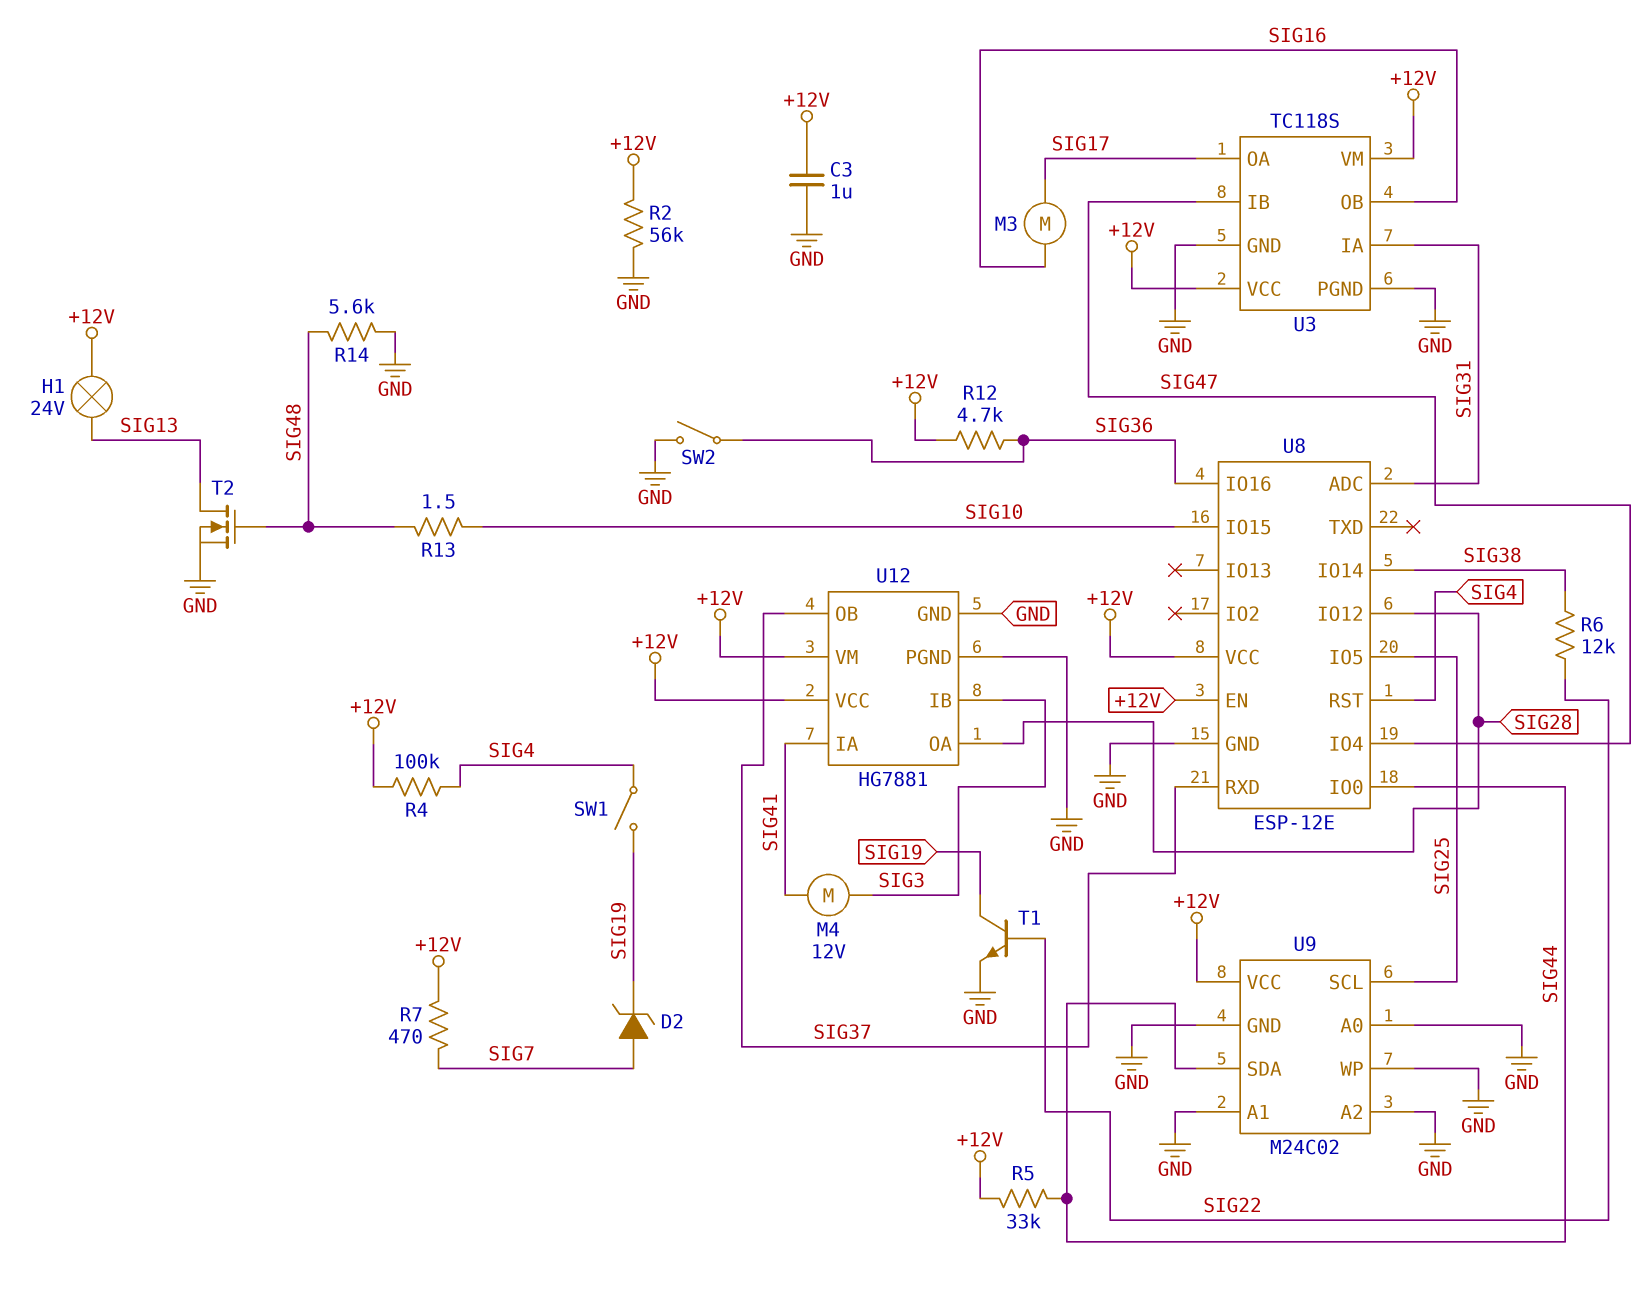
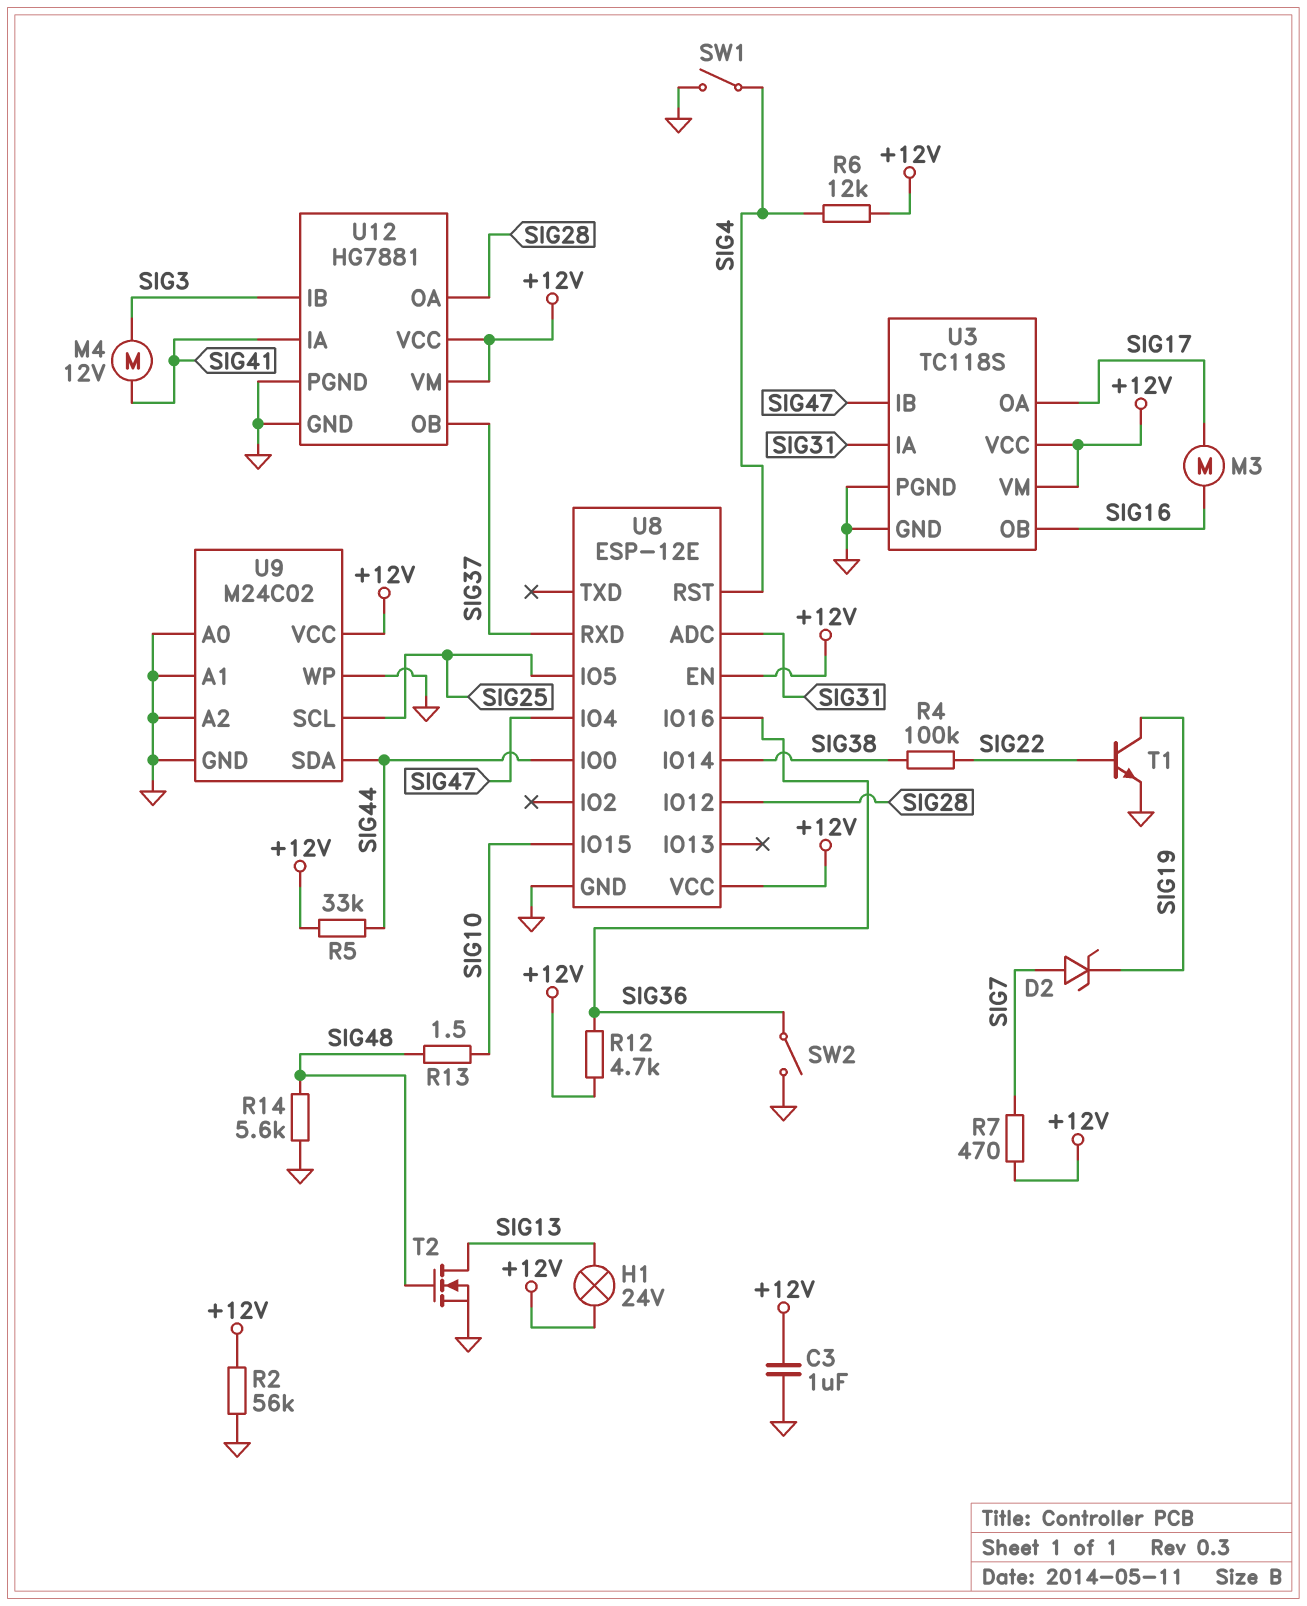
R4: 100k (+12V, SIG4) -> 100k (SIG22, SIG38)
R6: 12k (SIG22, SIG38) -> 12k (+12V, SIG4)
SW1: switch (SIG4, SIG19) -> switch (GND, SIG4)

